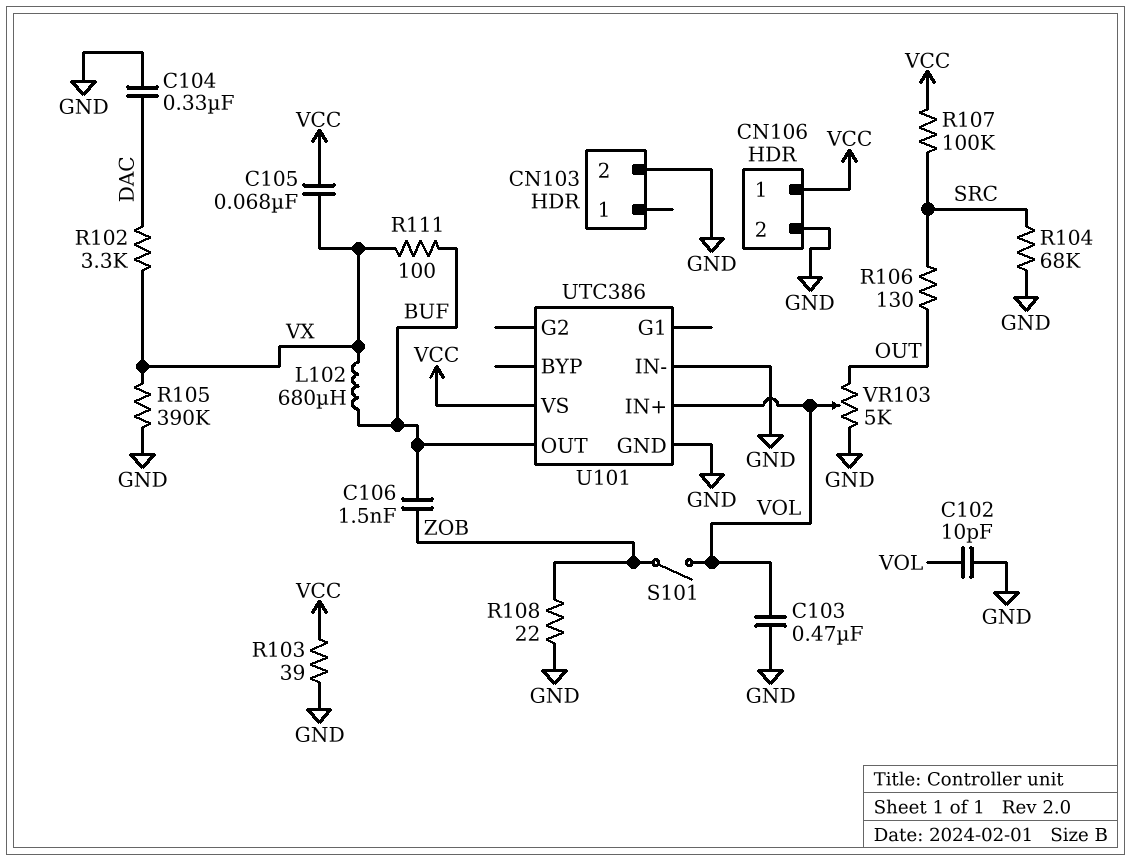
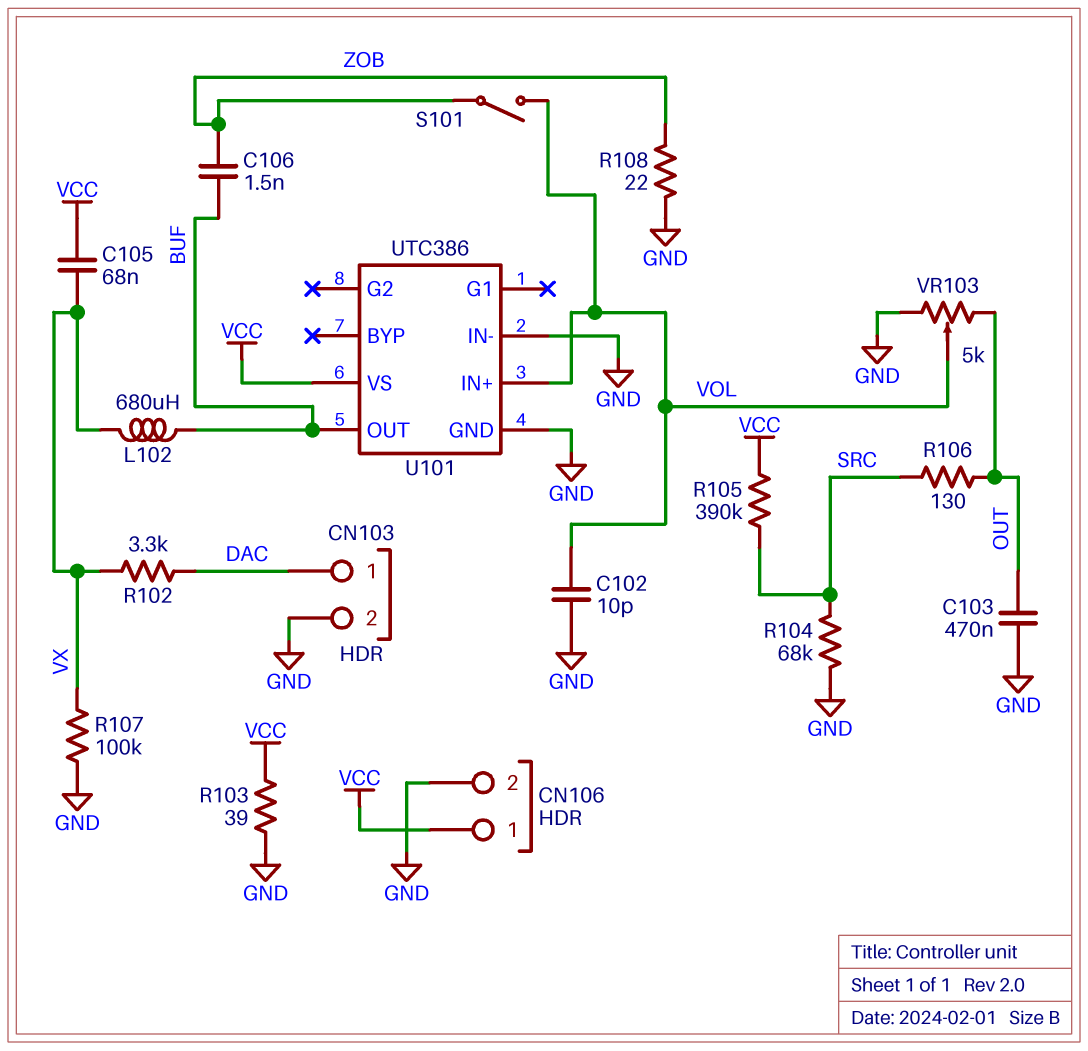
C103: 470nF (GND, VOL) -> 470nF (GND, OUT)
C104: 330nF (DAC, GND) -> none
CN103 pin 1: none -> DAC
R105: 390k (GND, VX) -> 390k (SRC, VCC)
R107: 100k (SRC, VCC) -> 100k (GND, VX)
R111: 100 (BUF, VX) -> none

